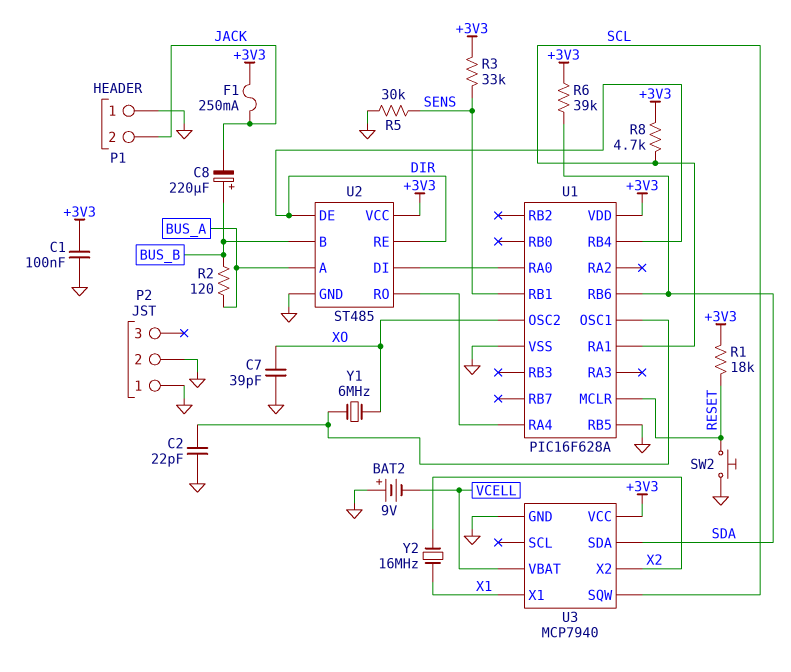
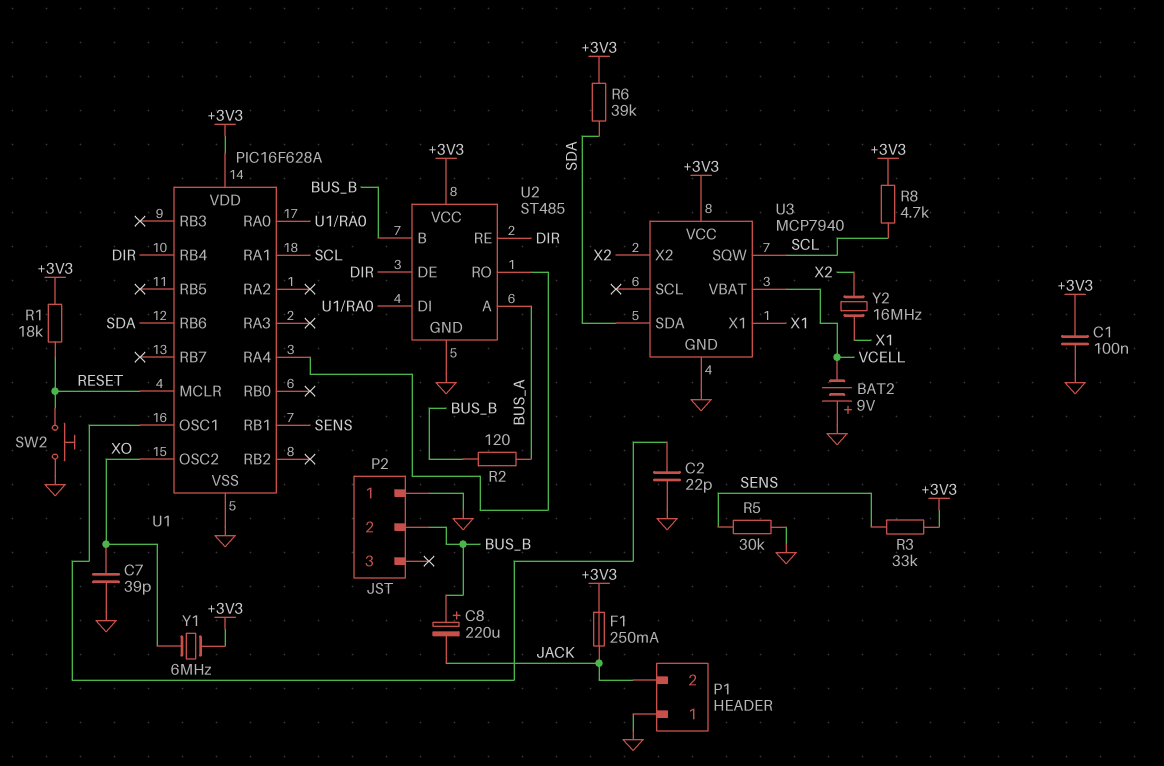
P2 pin 2: GND -> BUS_B
U1 pin RB5: GND -> none
Y1: 6MHz (U1/OSC1, XO) -> 6MHz (+3V3, XO)

